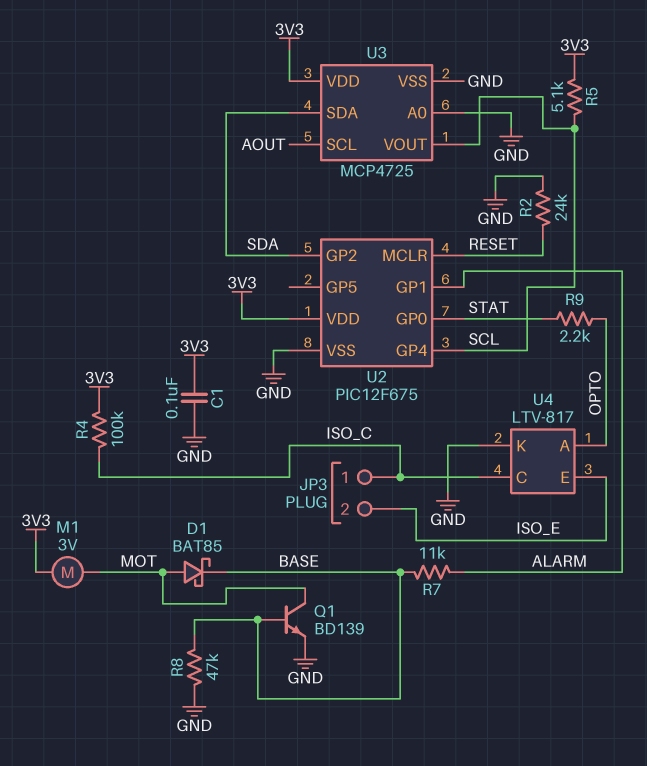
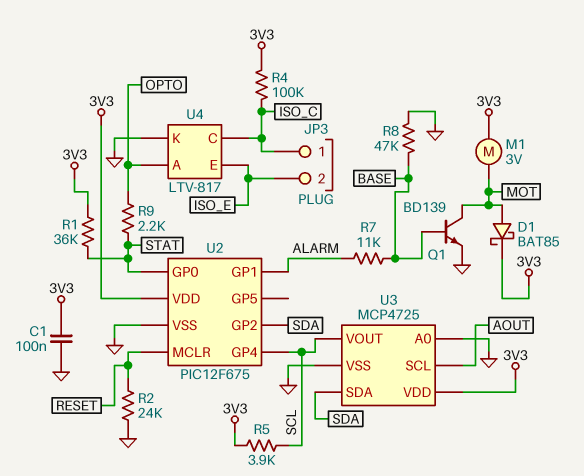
D1: schottky BAT85 (A MOT, K BASE) -> schottky BAT85 (A MOT, K 3V3)
R1: none -> 36k (3V3, STAT)
R5: 5.1k (3V3, SCL) -> 3.9k (3V3, SCL)

